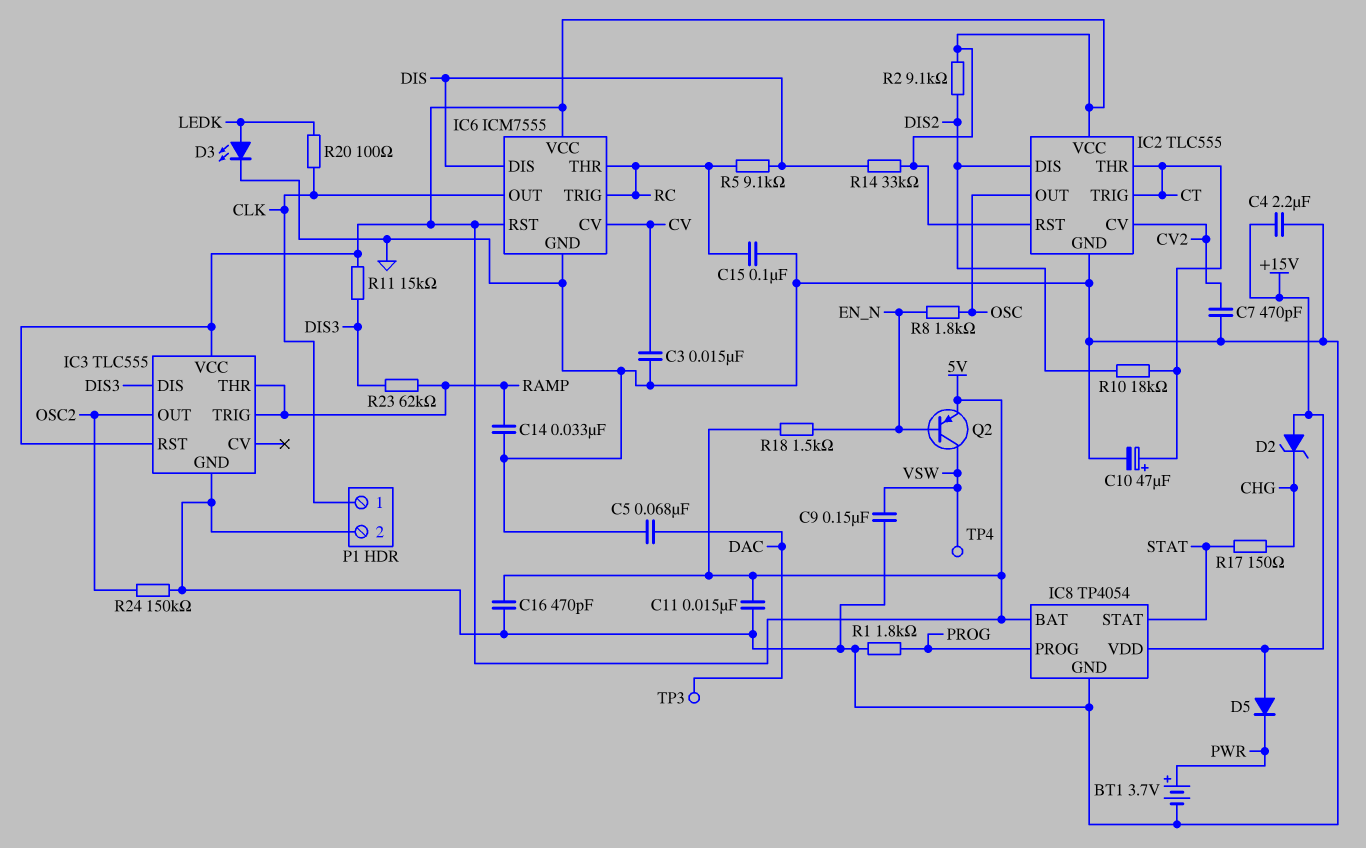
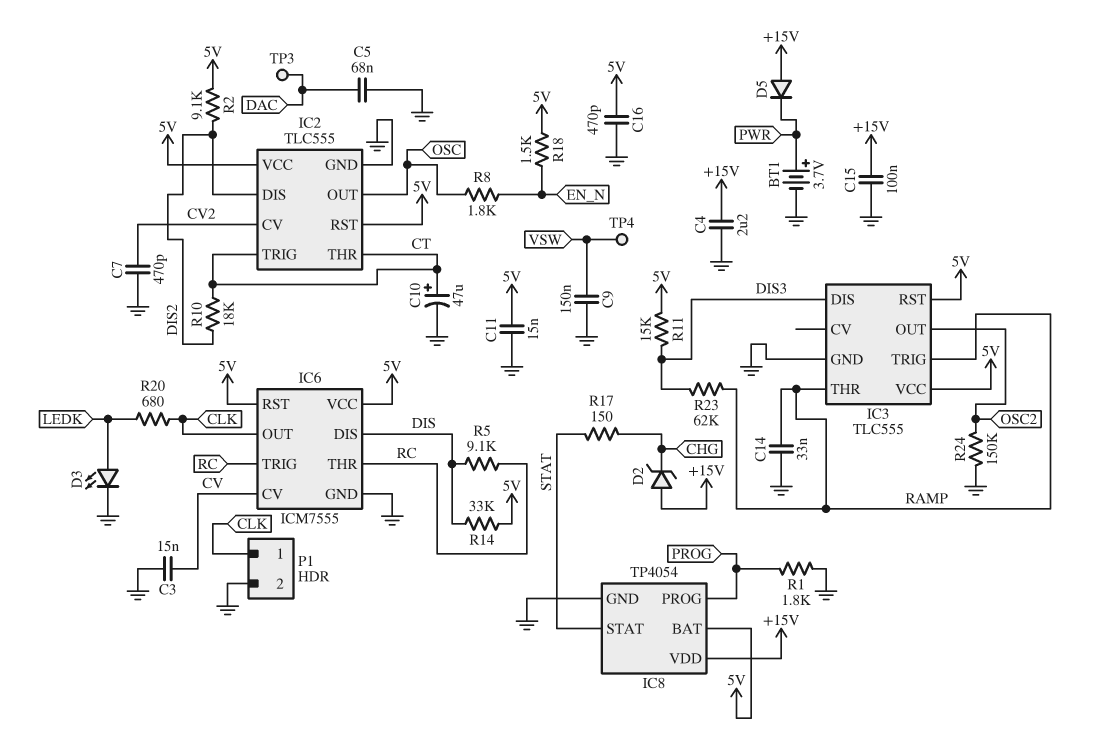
C15: 100nF (GND, RC) -> 100nF (+15V, GND)
Q2: PNP (B EN_N, C VSW, E 5V) -> none
R20: 100 (CLK, LEDK) -> 680 (CLK, LEDK)

